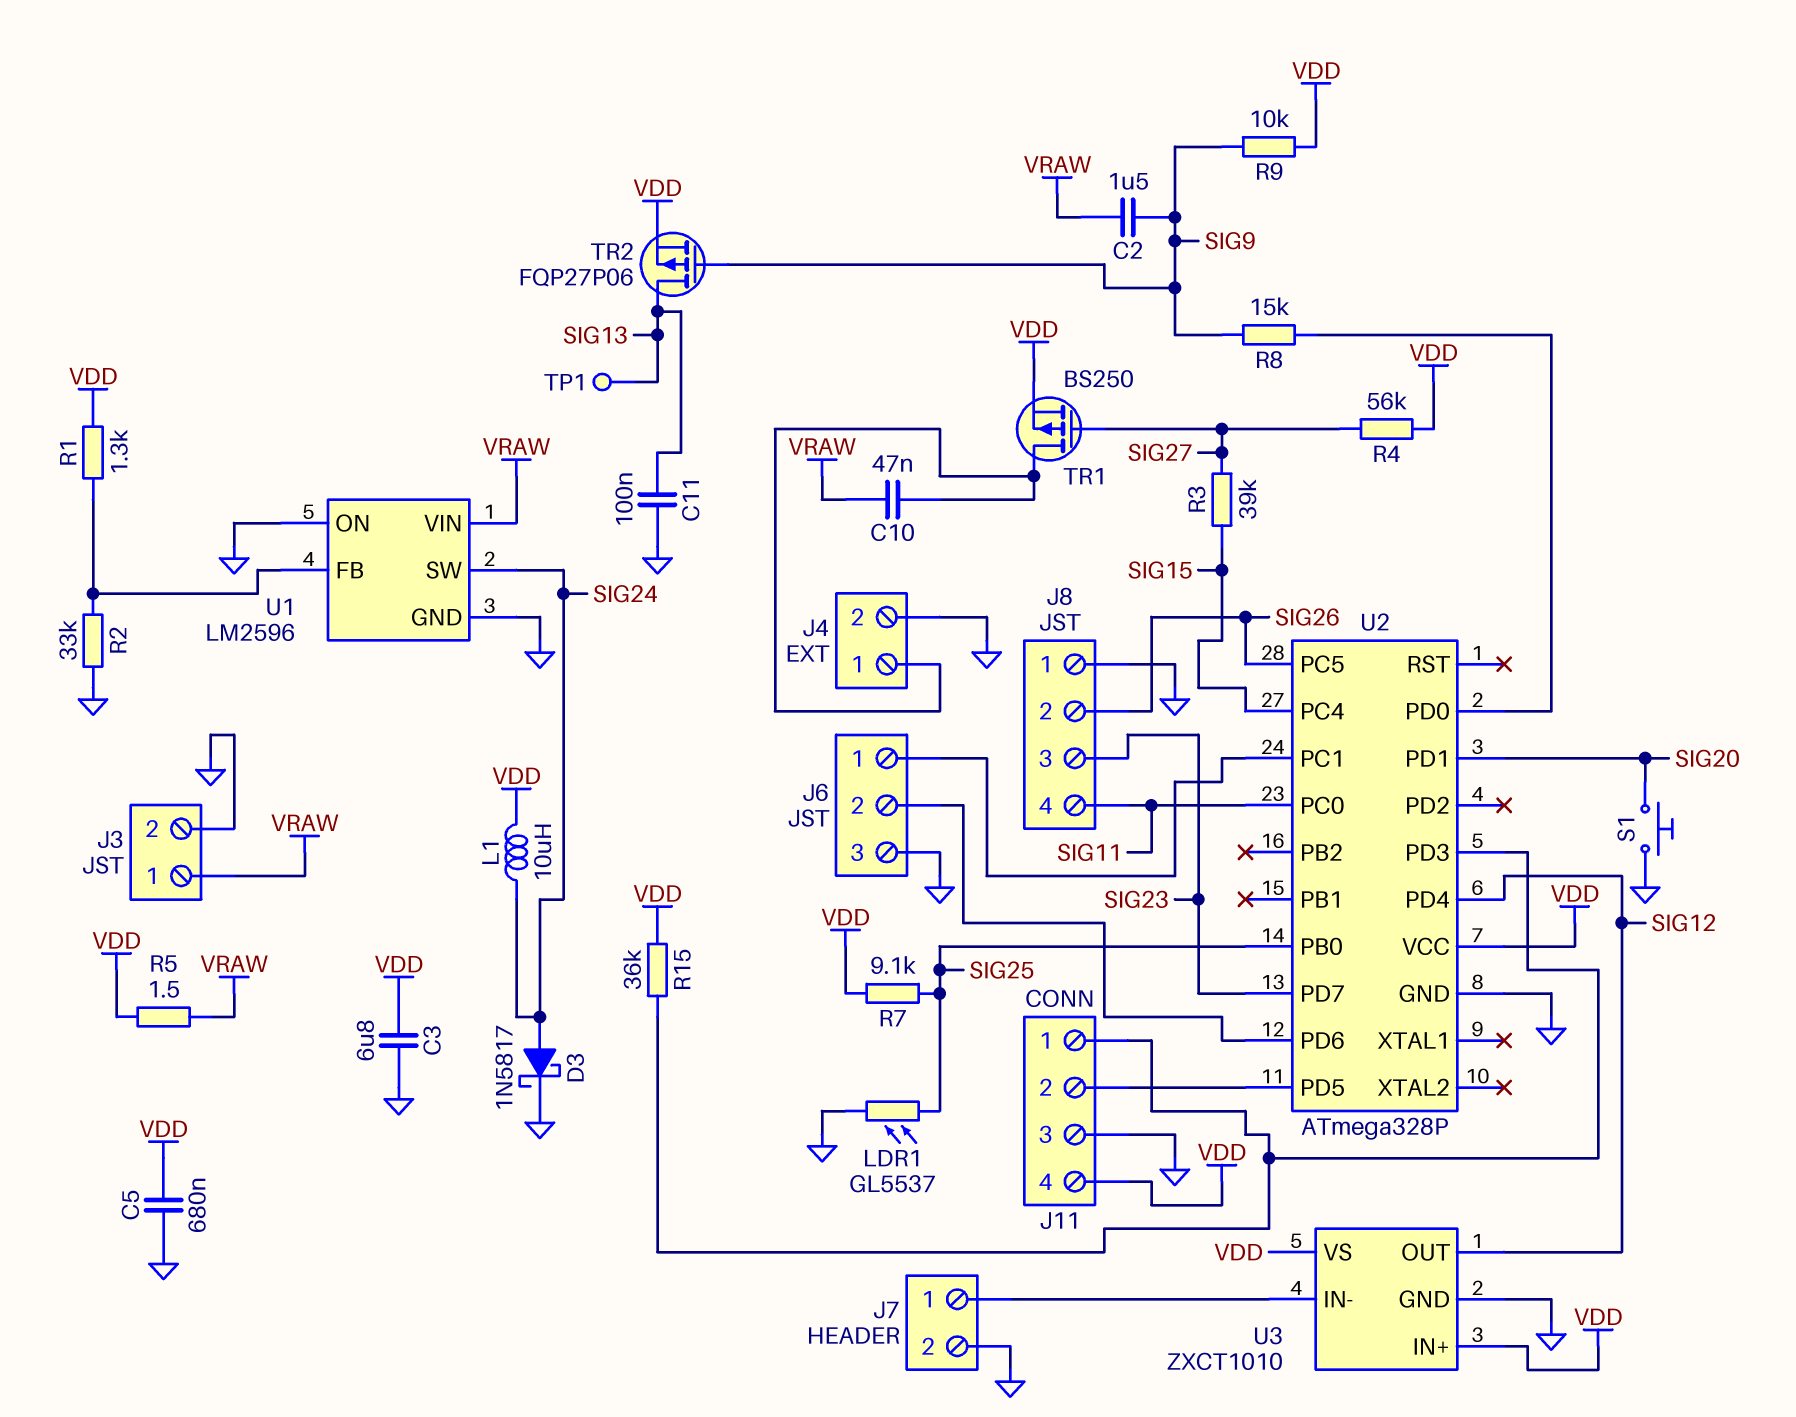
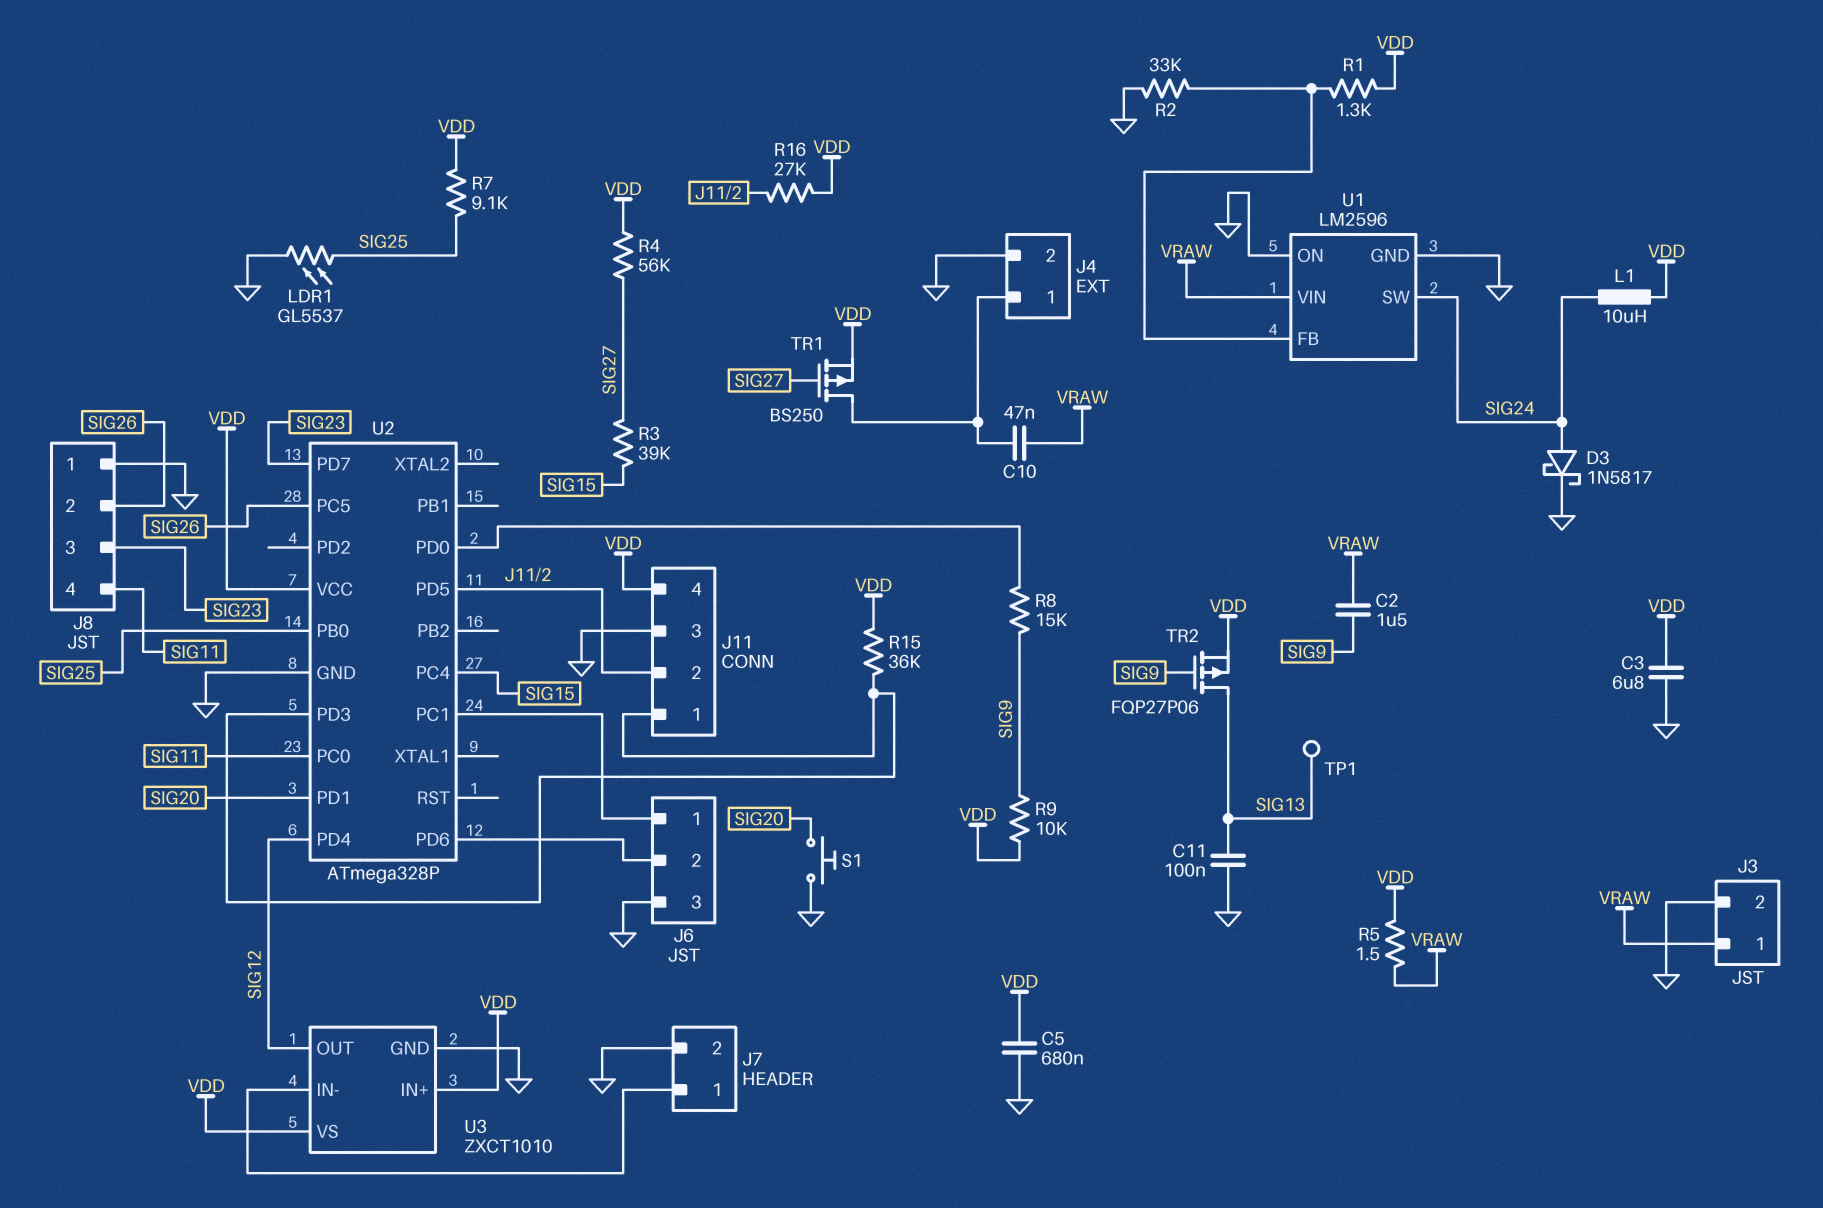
R16: none -> 27k (J11/2, VDD)

